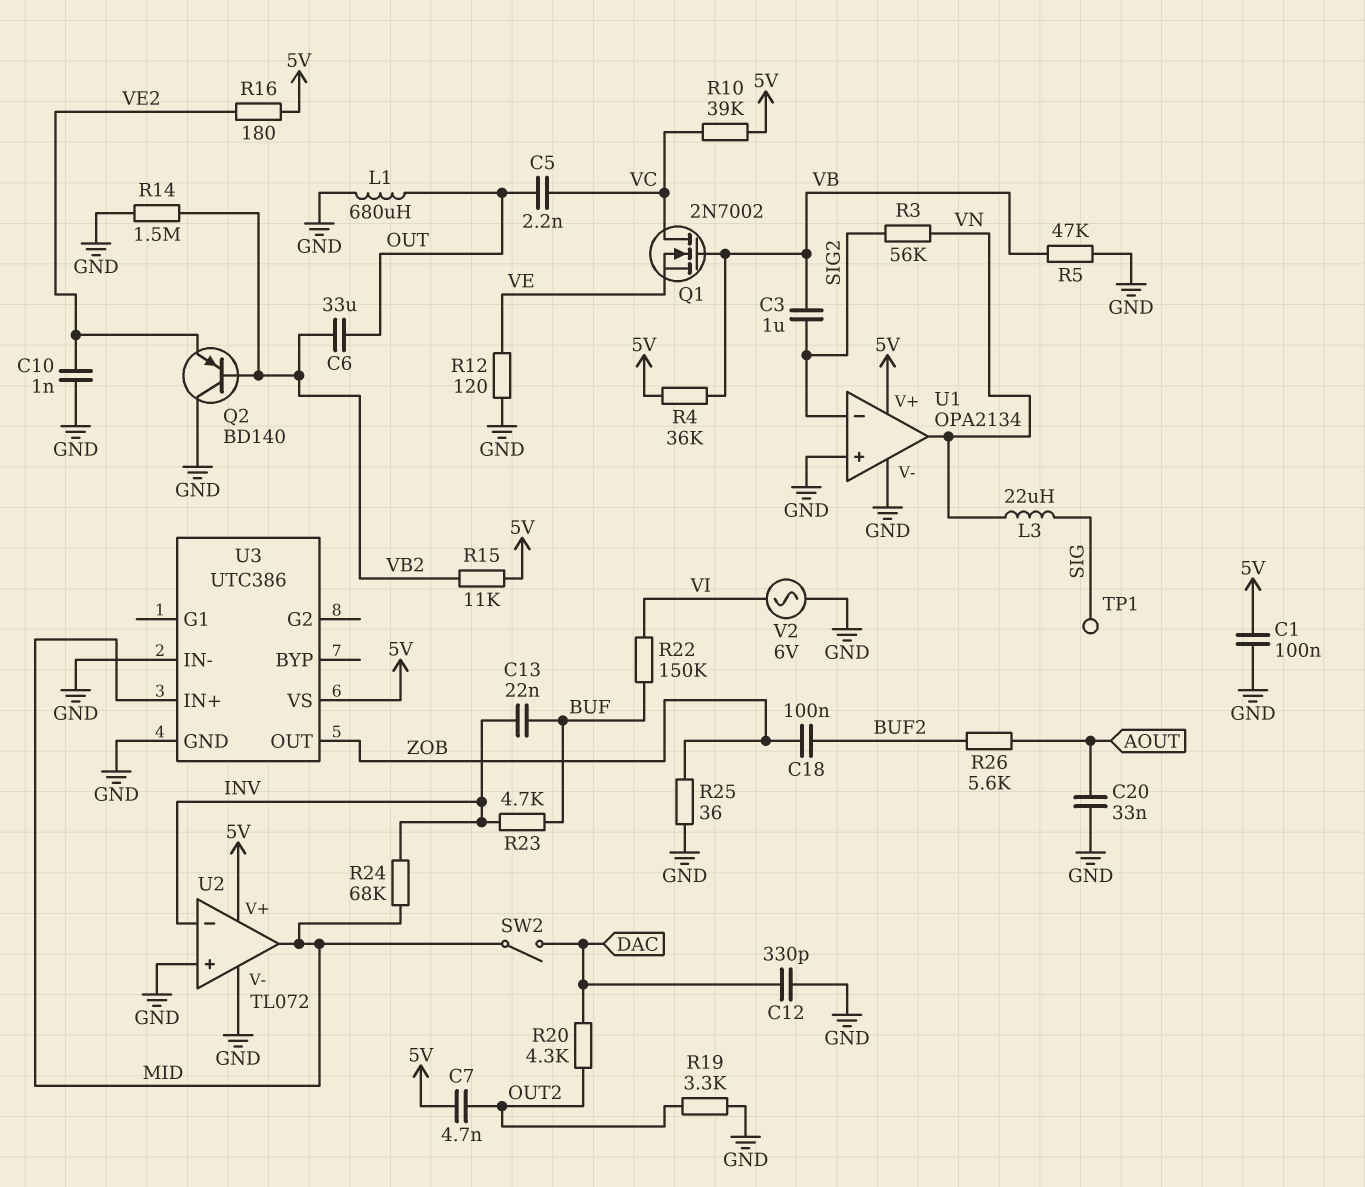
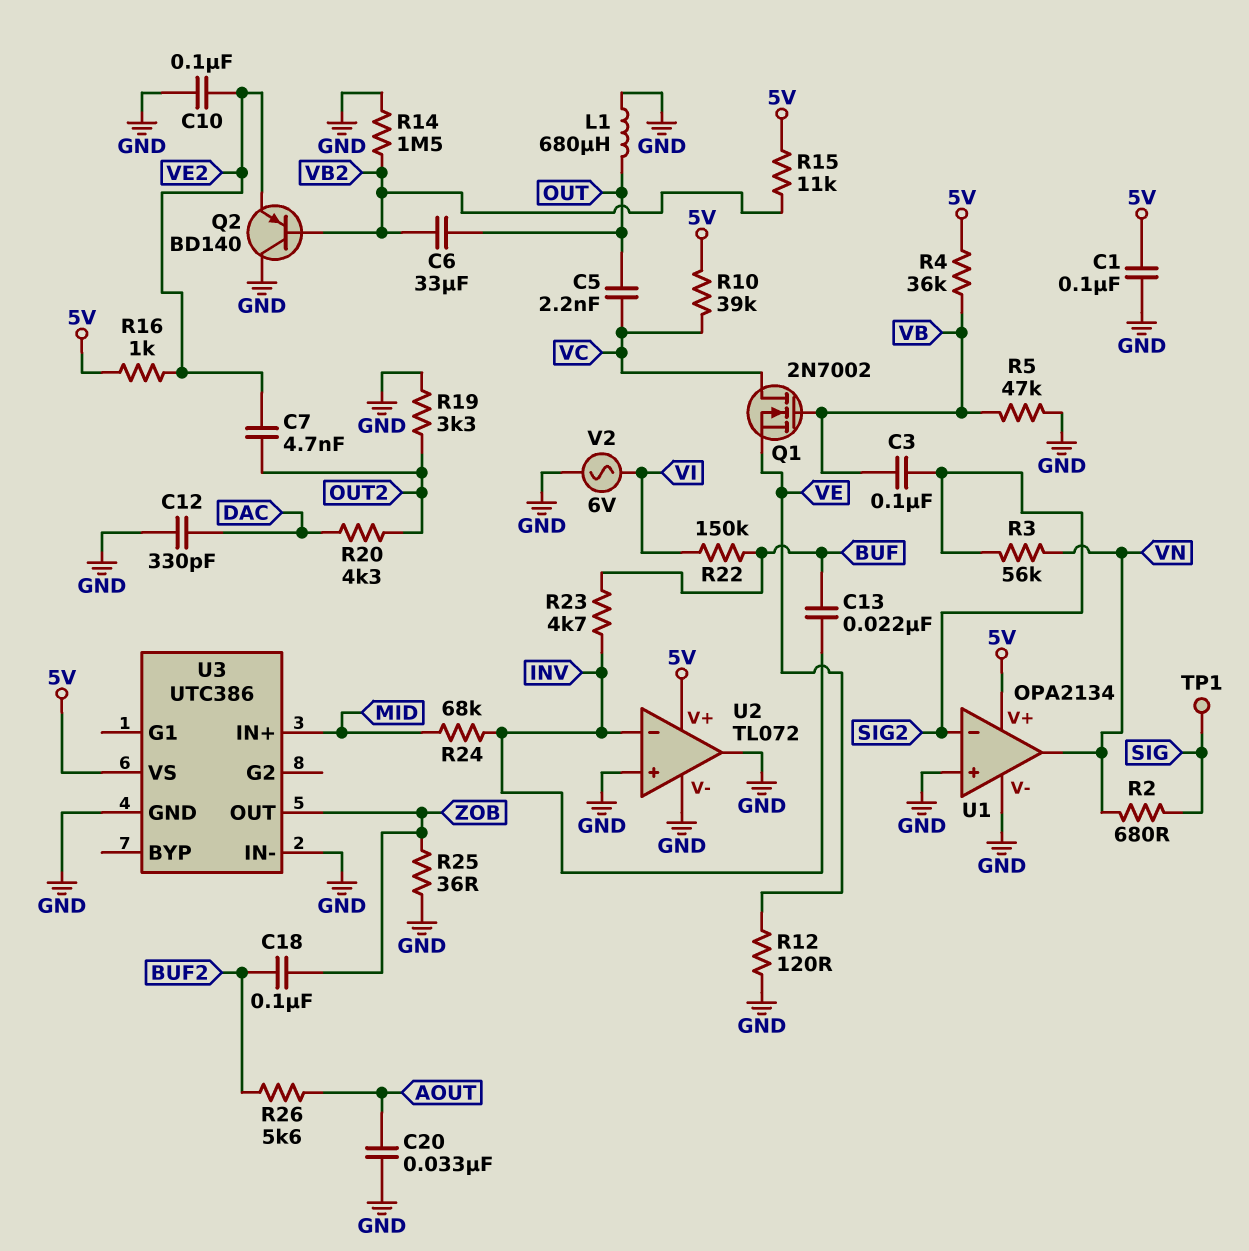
C3: 1uF (SIG2, VB) -> 100nF (SIG2, VB)
C7: 4.7nF (5V, OUT2) -> 4.7nF (OUT2, VE2)
C10: 1nF (GND, VE2) -> 100nF (GND, VE2)
L3: 22uH (SIG, VN) -> none
R2: none -> 680 (SIG, VN)
R16: 180 (5V, VE2) -> 1k (5V, VE2)
SW2: switch (DAC, MID) -> none
U2 pin out: MID -> GND

